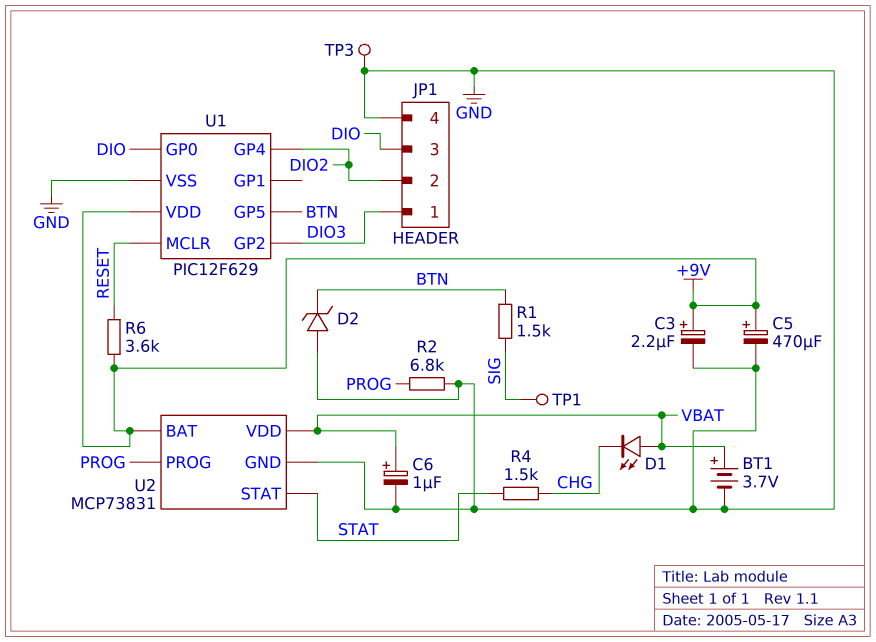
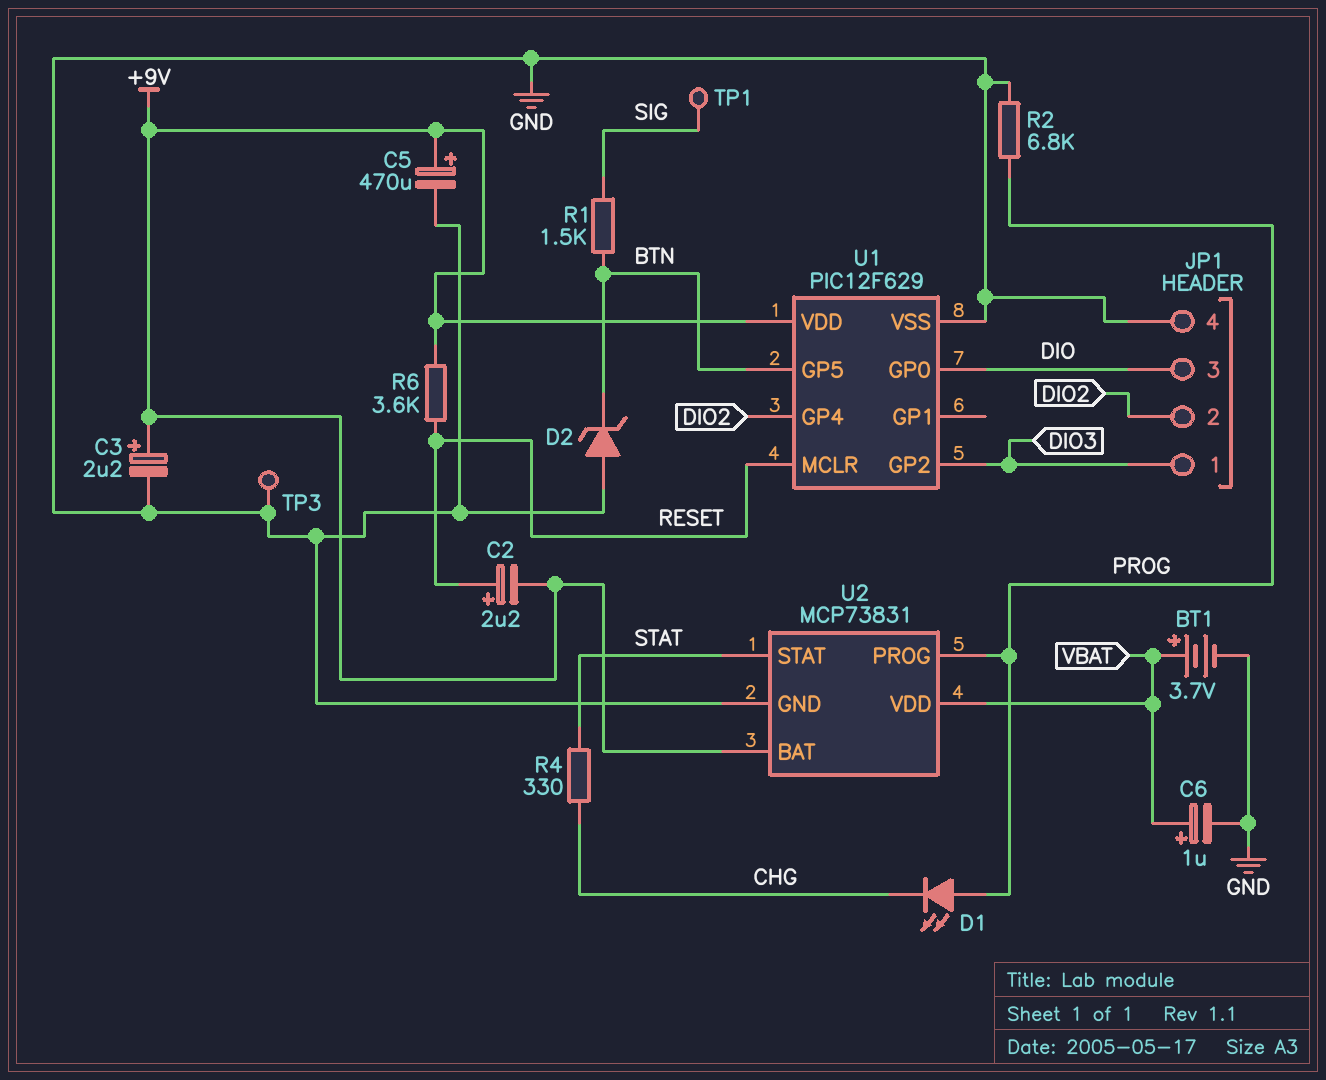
C2: none -> 2.2uF (plus RESET, minus +9V)
D1: LED (A VBAT, K CHG) -> LED (A PROG, K CHG)
R4: 1.5k (CHG, STAT) -> 330 (CHG, STAT)

